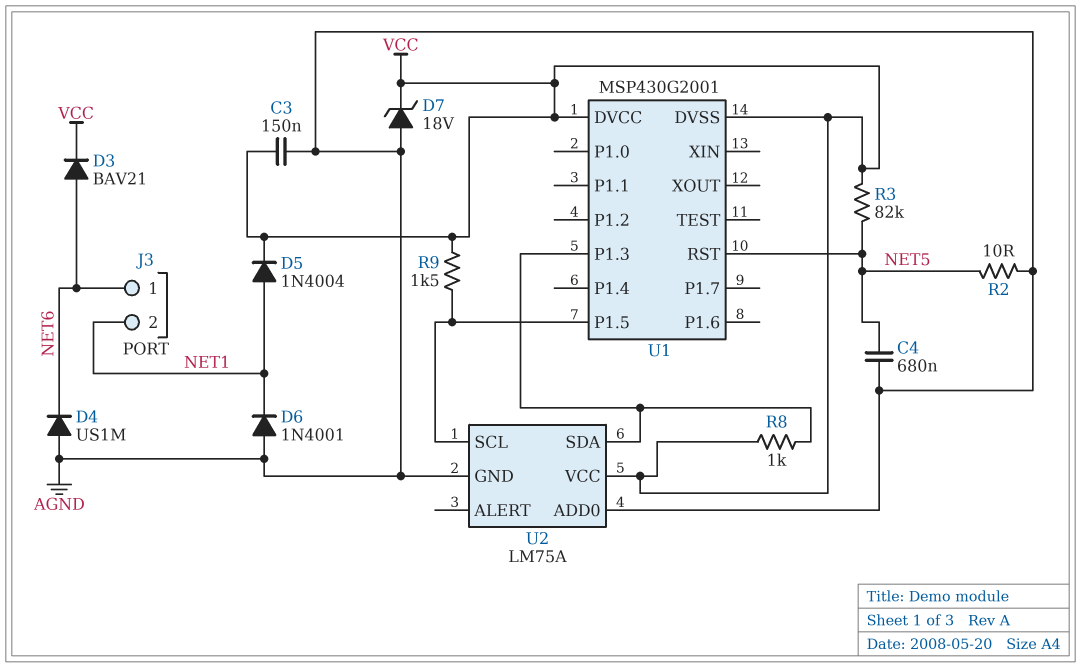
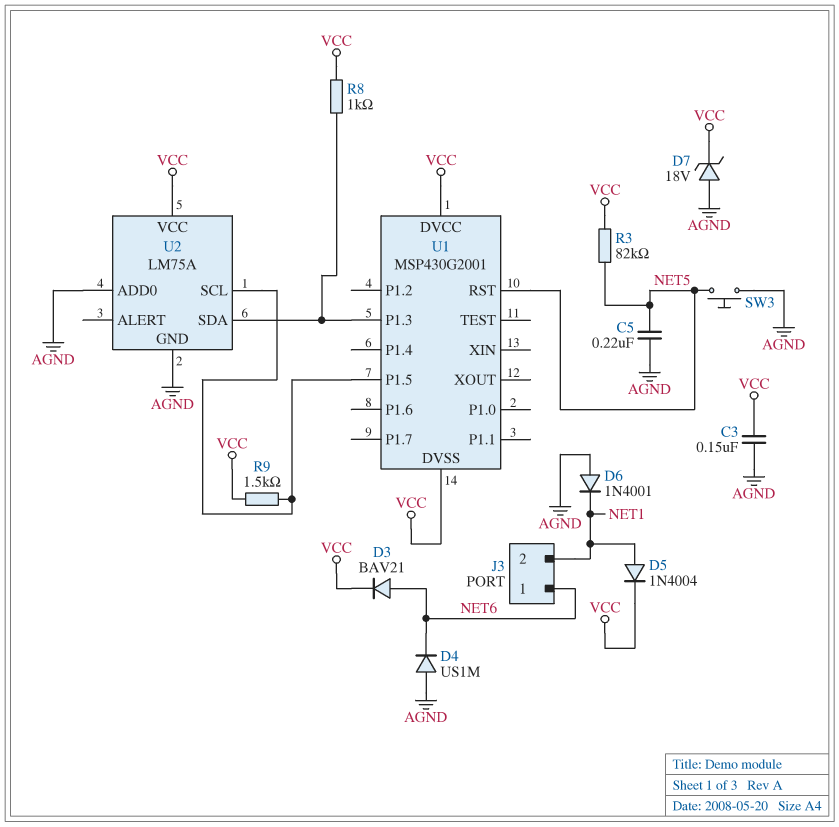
C4: 680nF (AGND, NET5) -> none
C5: none -> 220nF (AGND, NET5)
R2: 10 (AGND, NET5) -> none
SW3: none -> button (AGND, NET5)

